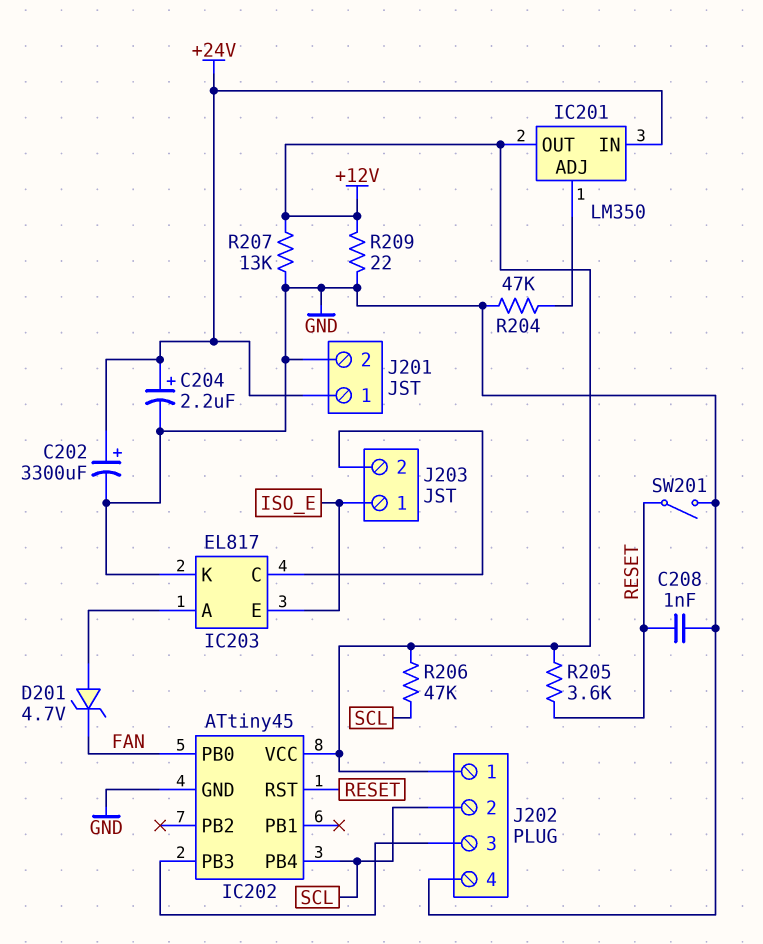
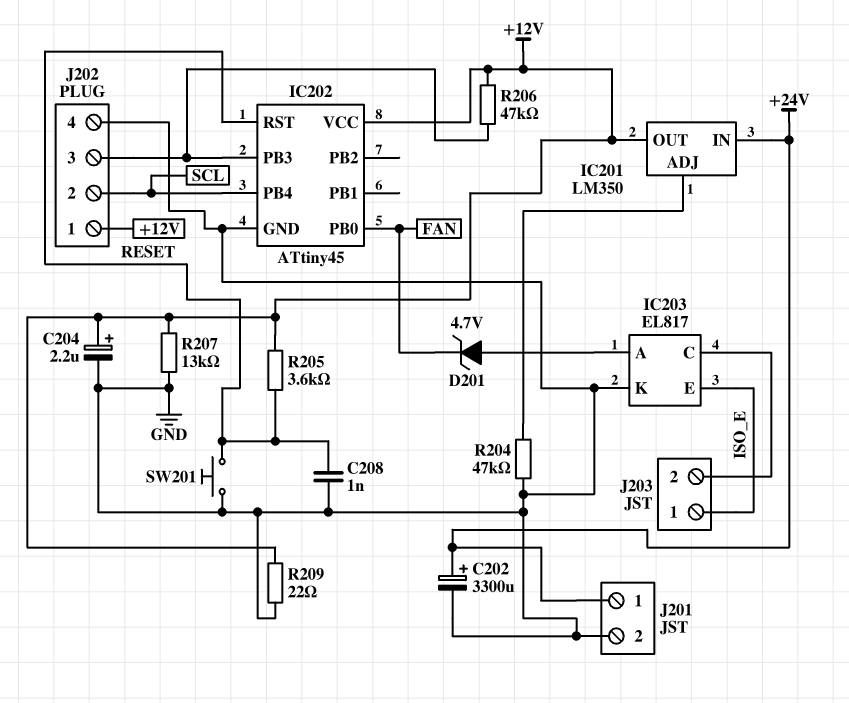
C204: 2.2uF (plus +24V, minus GND) -> 2.2uF (plus +12V, minus GND)
R206: 47k (+12V, SCL) -> 47k (+12V, IC202/PB3)
SW201: switch (GND, RESET) -> button (GND, RESET)

